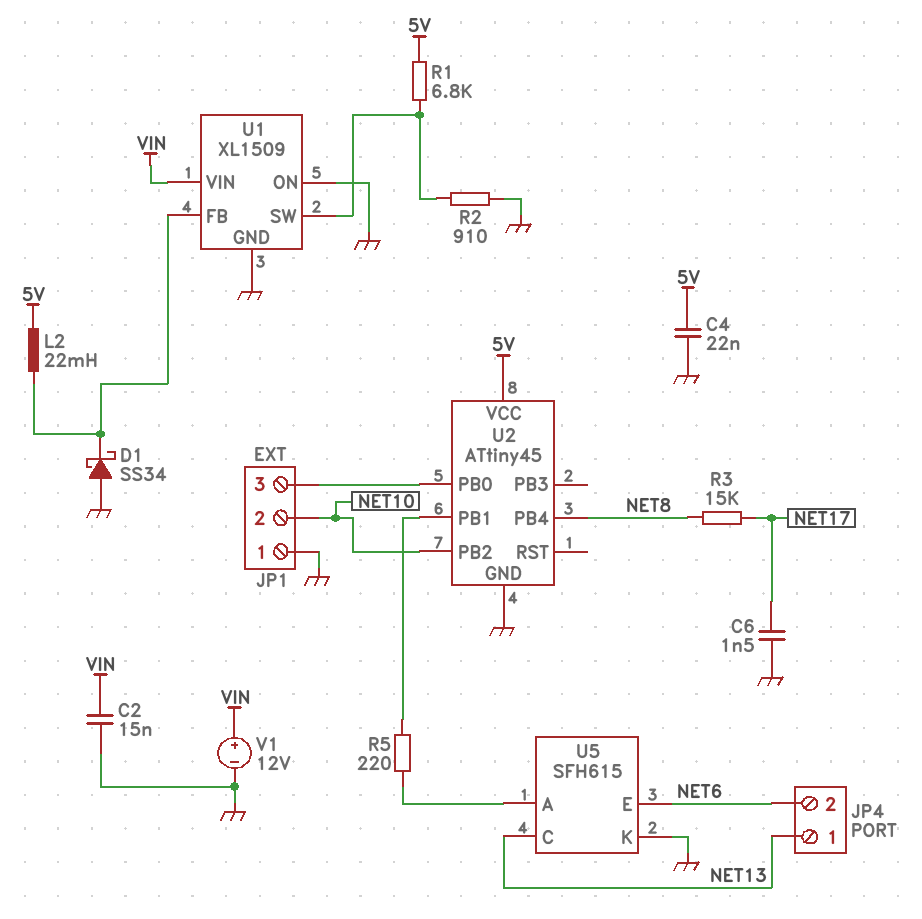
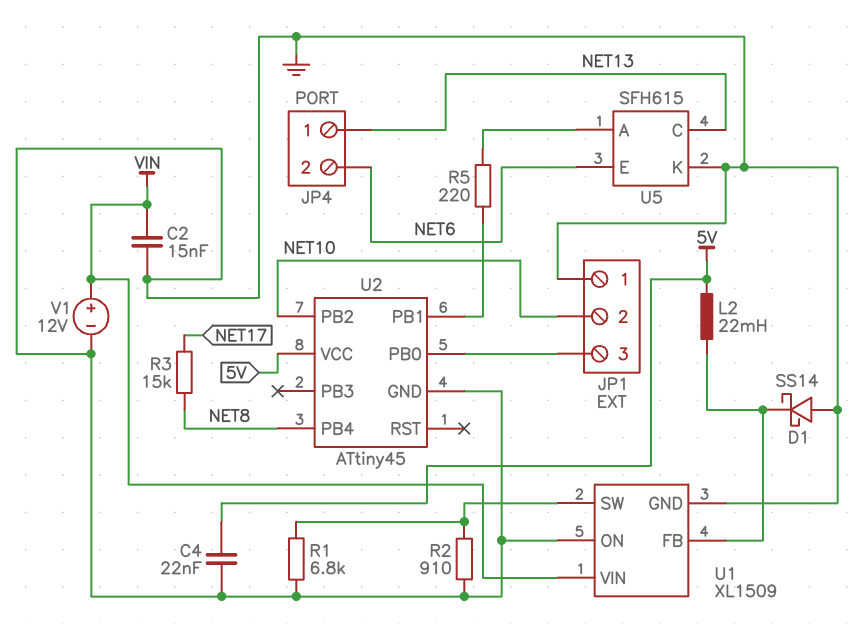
C6: 1.5nF (GND, NET17) -> none
D1: schottky SS34 (A GND, K U1/FB) -> schottky SS14 (A GND, K U1/FB)
R1: 6.8k (5V, U1/SW) -> 6.8k (GND, U1/SW)

